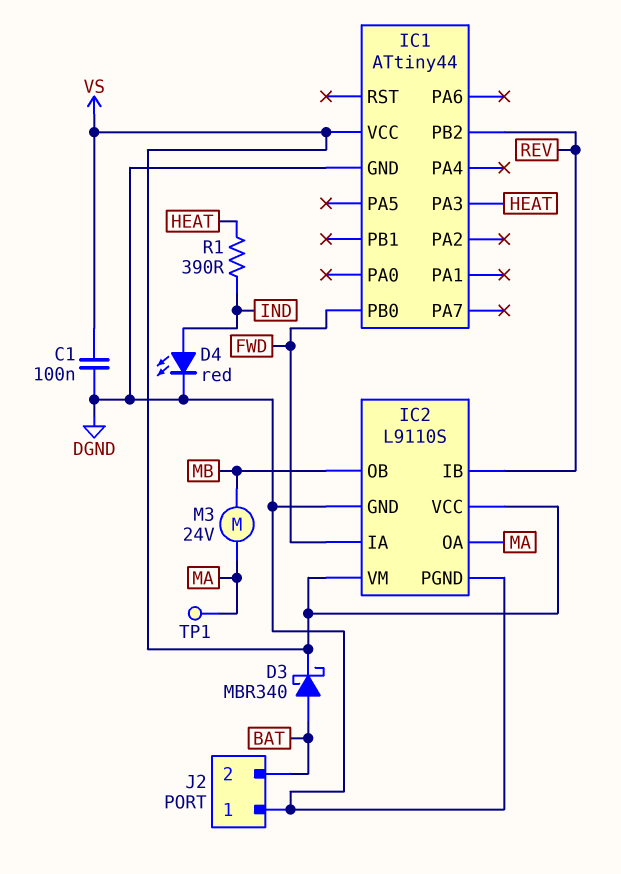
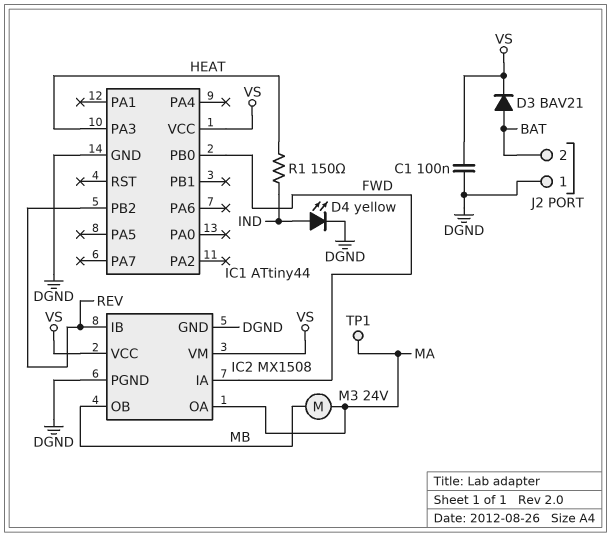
D3: schottky MBR340 (A BAT, K VS) -> diode BAV21 (A BAT, K VS)
D4: LED red (A IND, K DGND) -> LED yellow (A IND, K DGND)
IC2: L9110S -> MX1508
R1: 390 (HEAT, IND) -> 150 (HEAT, IND)

